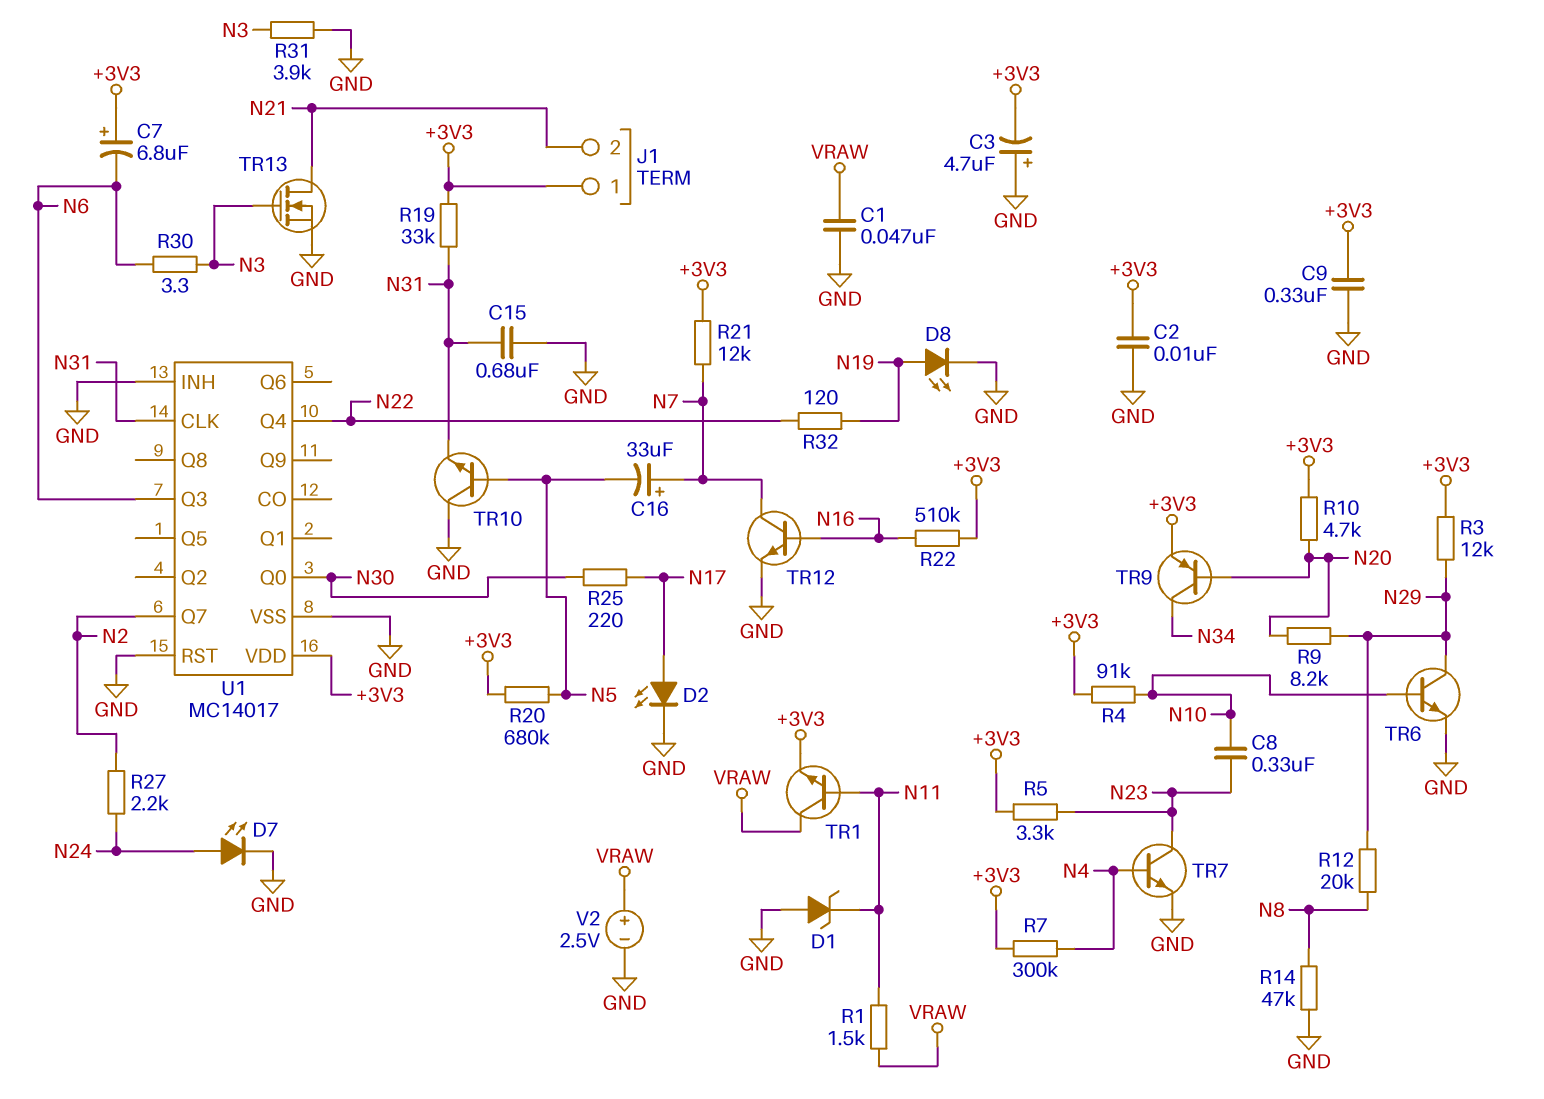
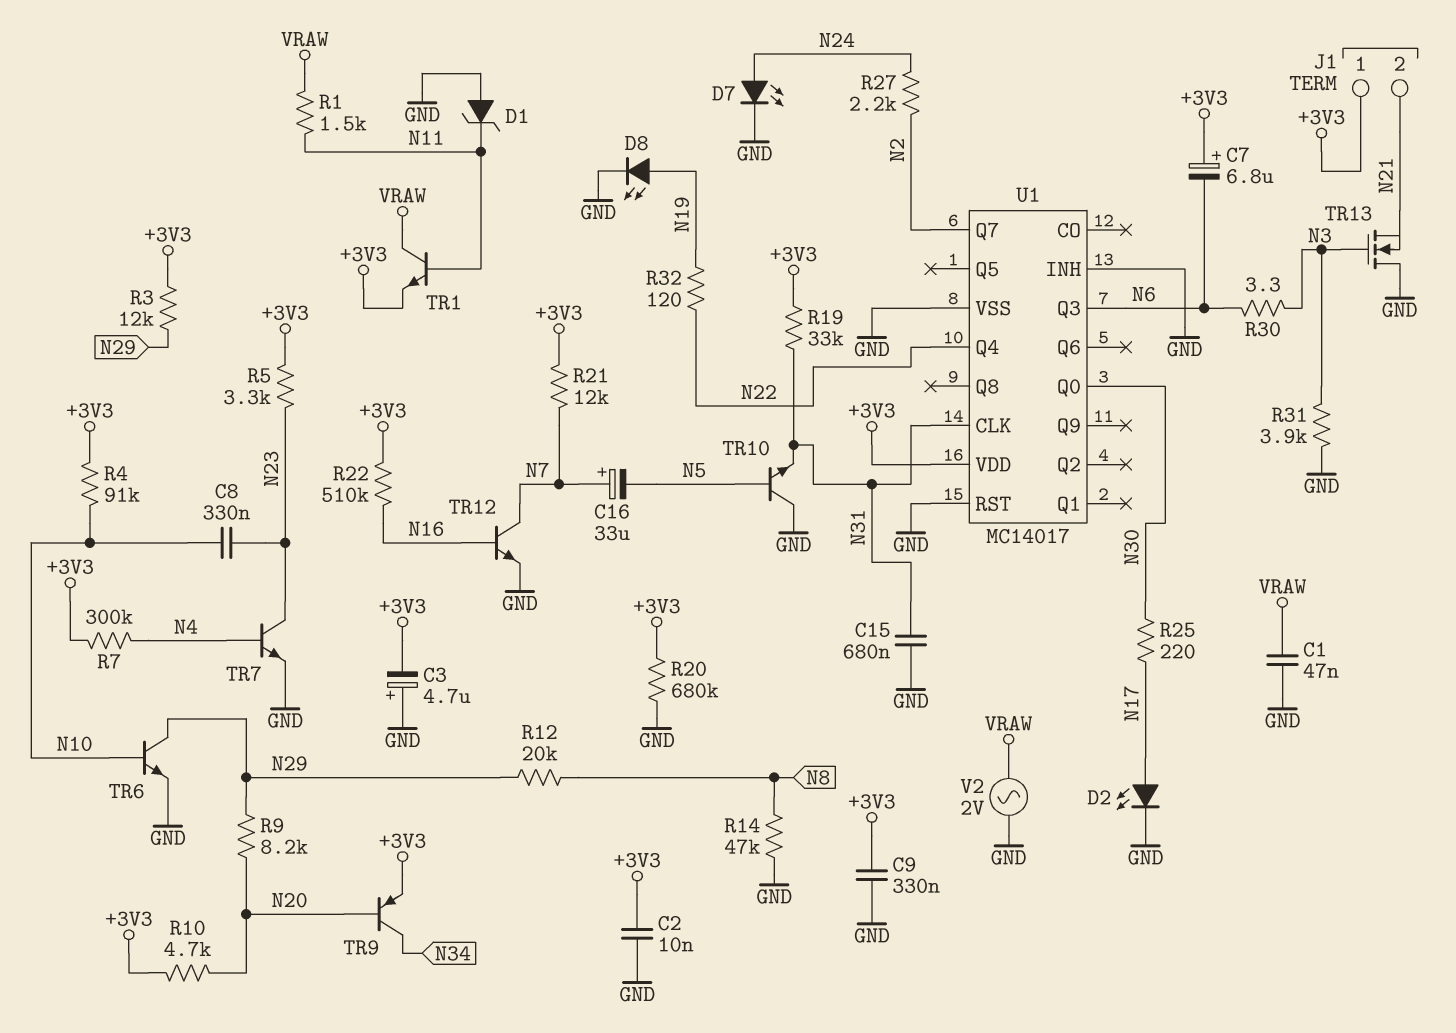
R20: 680k (+3V3, N5) -> 680k (+3V3, GND)
TR13: NMOS (G N3, D N21, S GND) -> NMOS (G N3, D GND, S N21)
V2: 2.5V (plus VRAW, minus GND) -> AC 2V (GND, VRAW)

